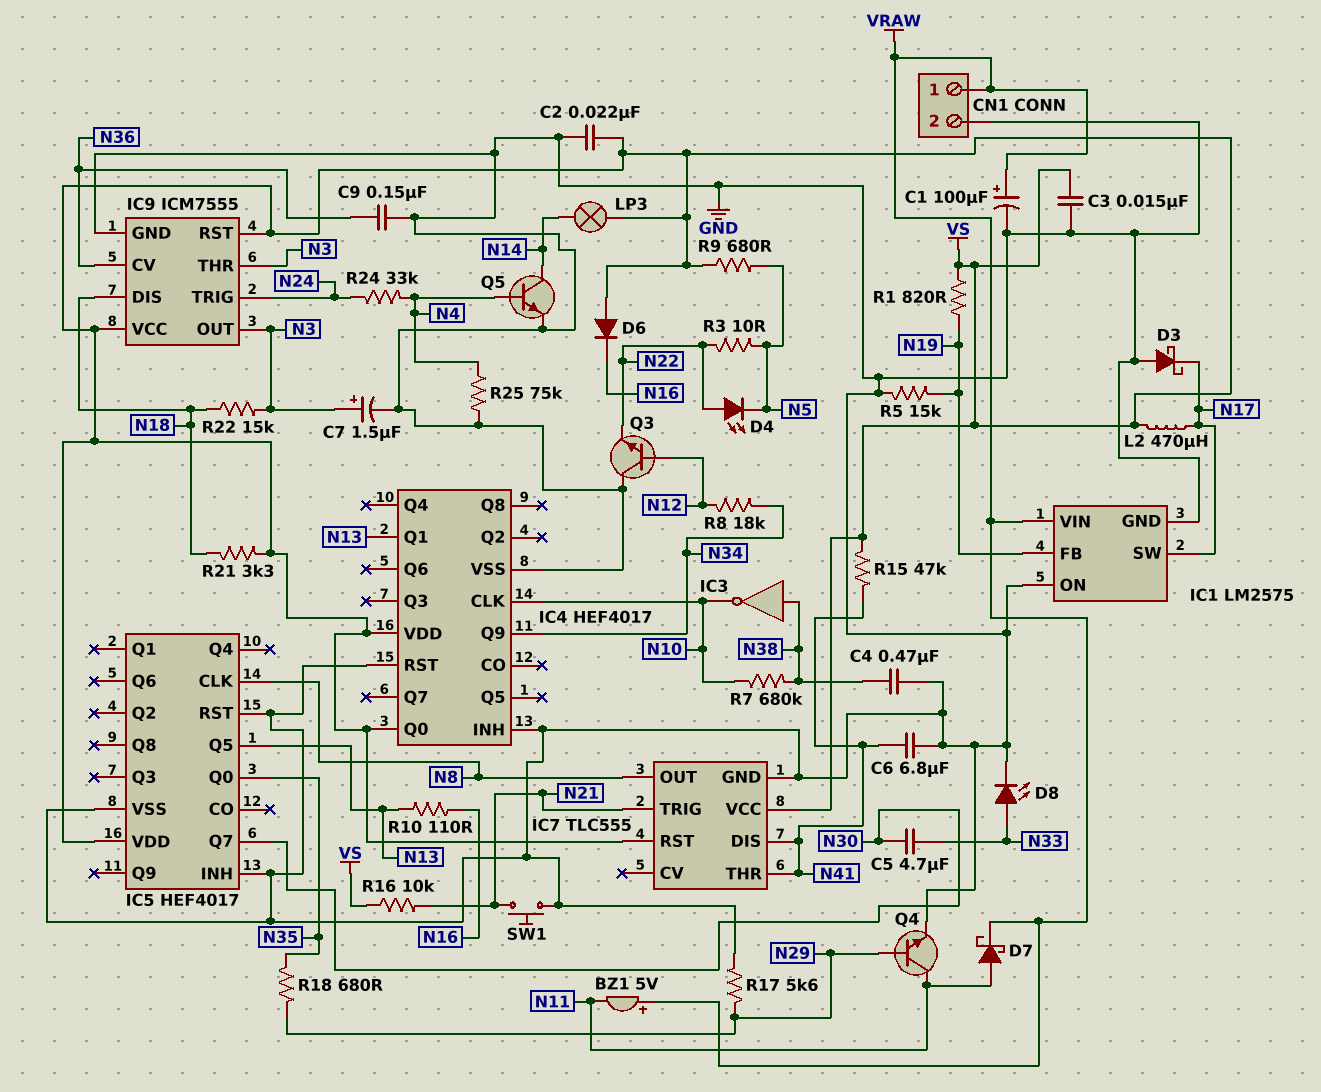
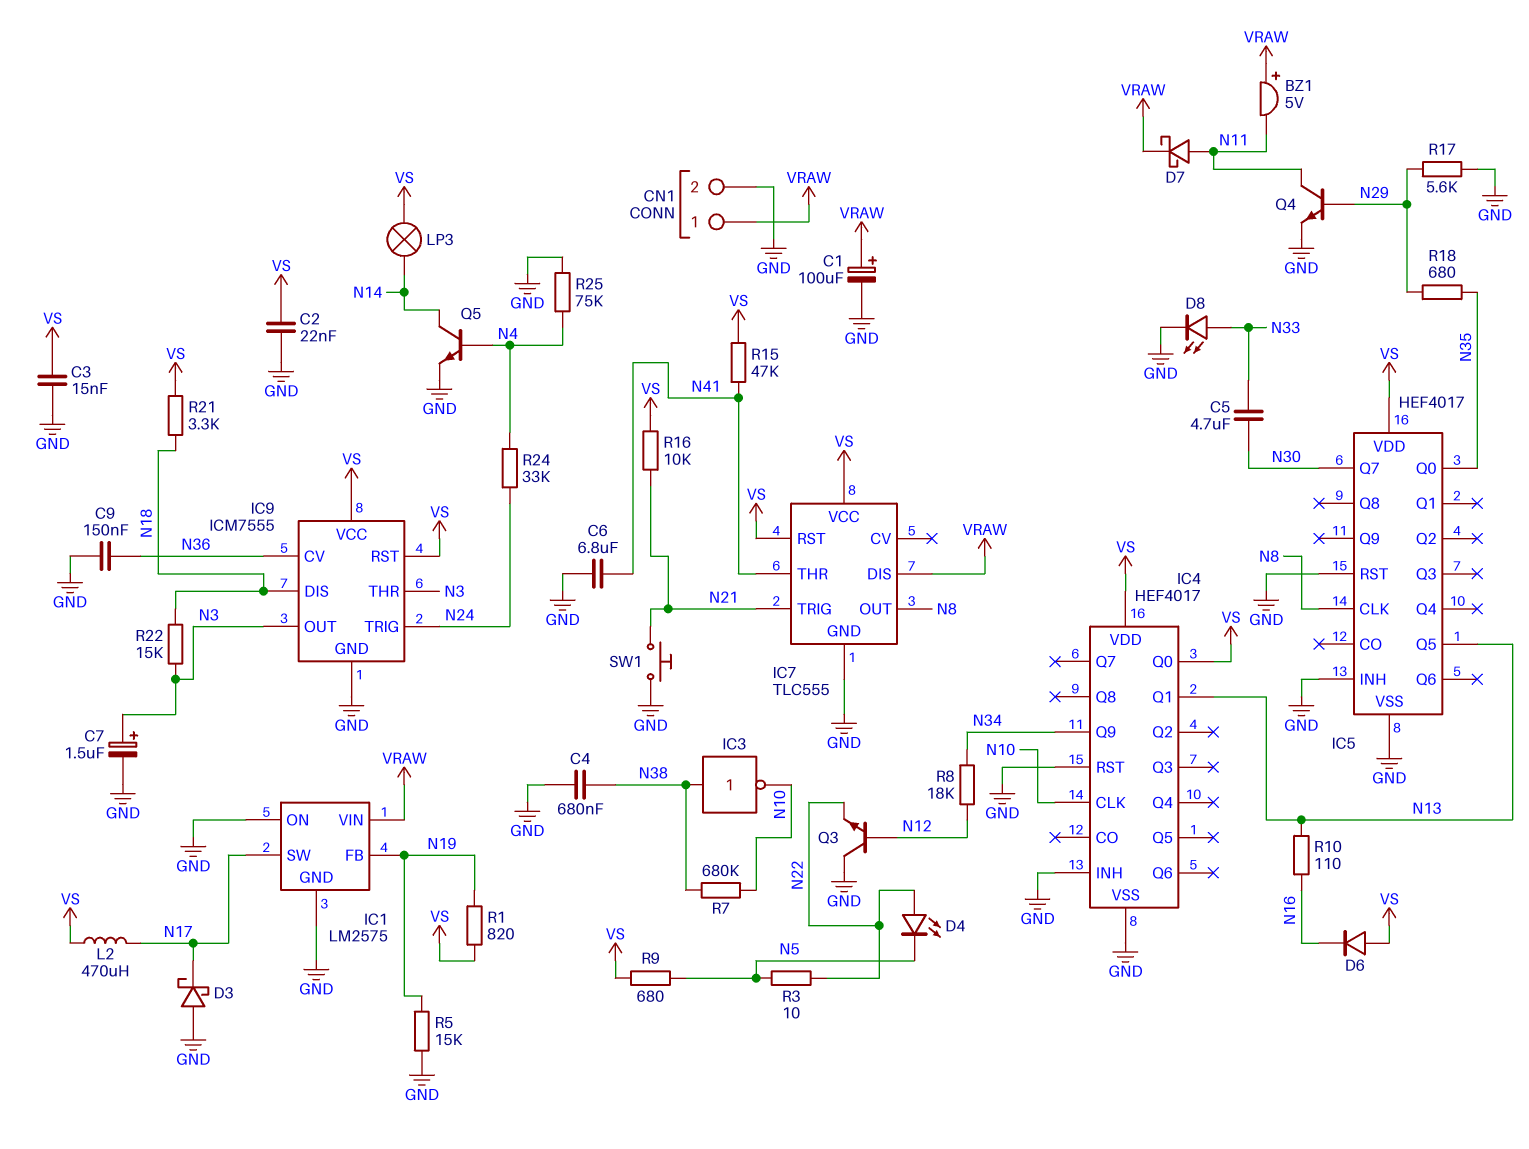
C4: 470nF (GND, N38) -> 680nF (GND, N38)
IC7 pin DIS: N41 -> VRAW

